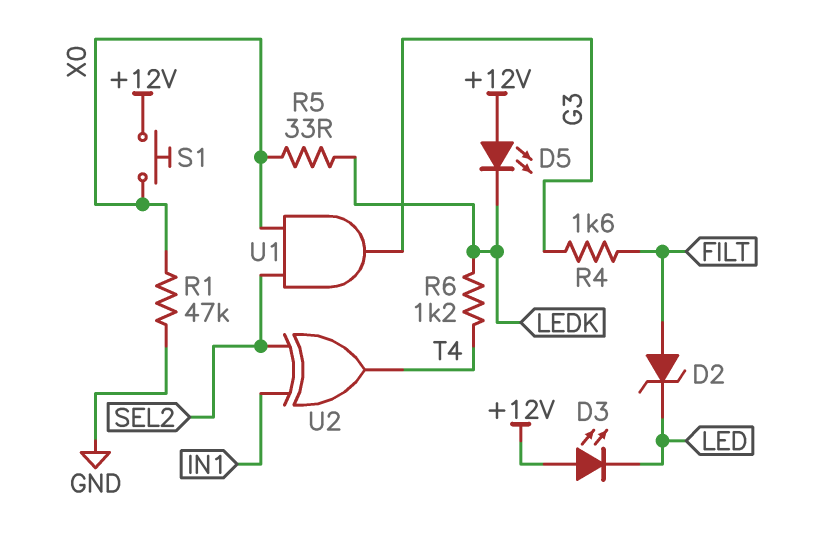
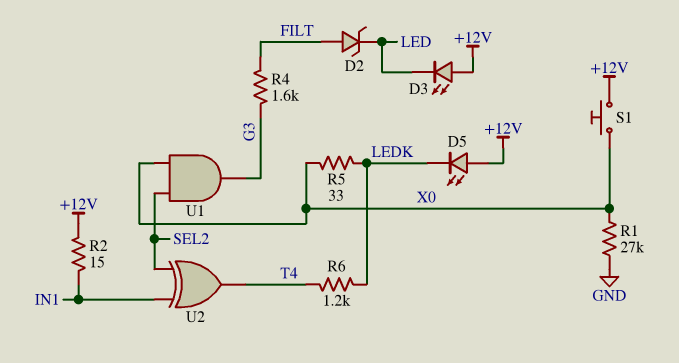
R1: 47k (GND, X0) -> 27k (GND, X0)
R2: none -> 15 (+12V, IN1)

